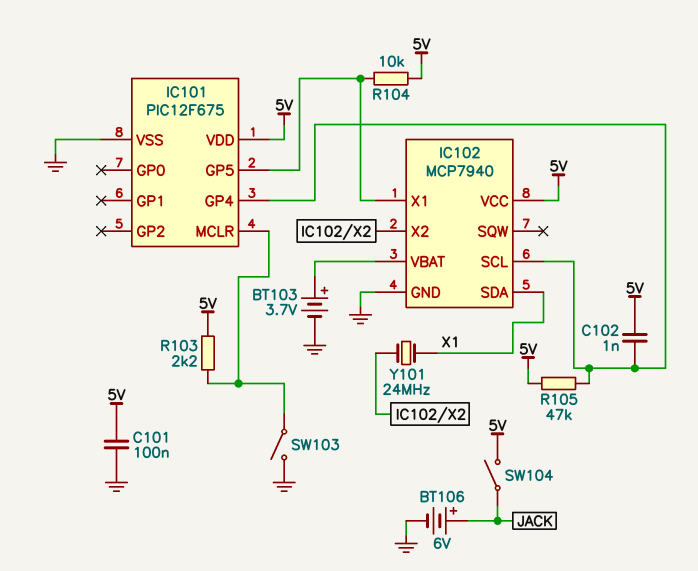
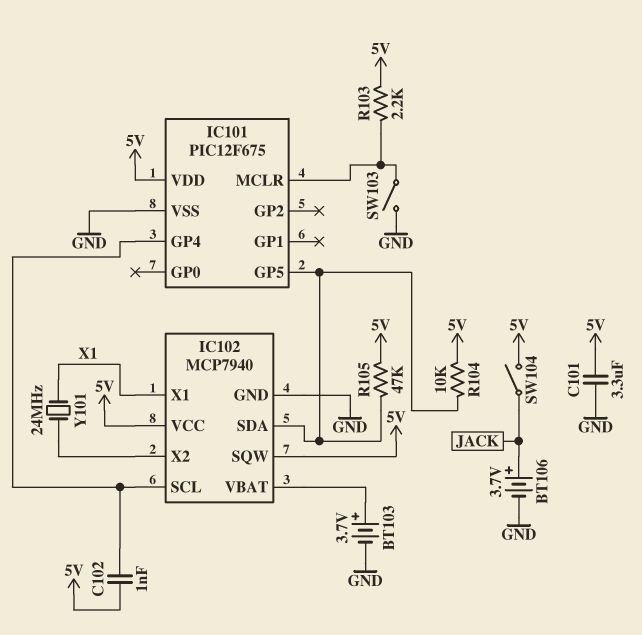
BT106: 6V (plus JACK, minus GND) -> 3.7V (plus JACK, minus GND)
C101: 100nF (5V, GND) -> 3.3uF (5V, GND)
IC102 pin SDA: X1 -> IC101/GP5
IC102 pin SQW: none -> 5V
IC102 pin X1: IC101/GP5 -> X1
R105: 47k (5V, IC101/GP4) -> 47k (5V, IC101/GP5)

